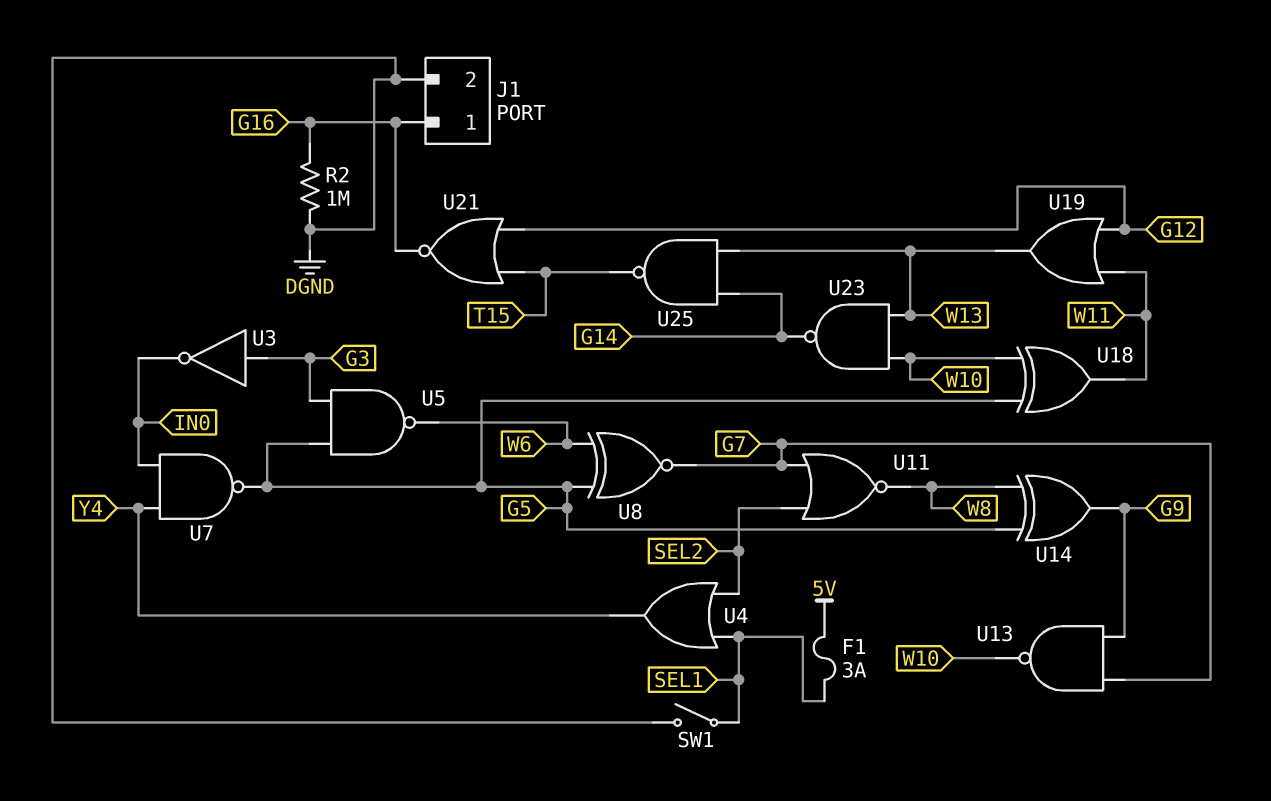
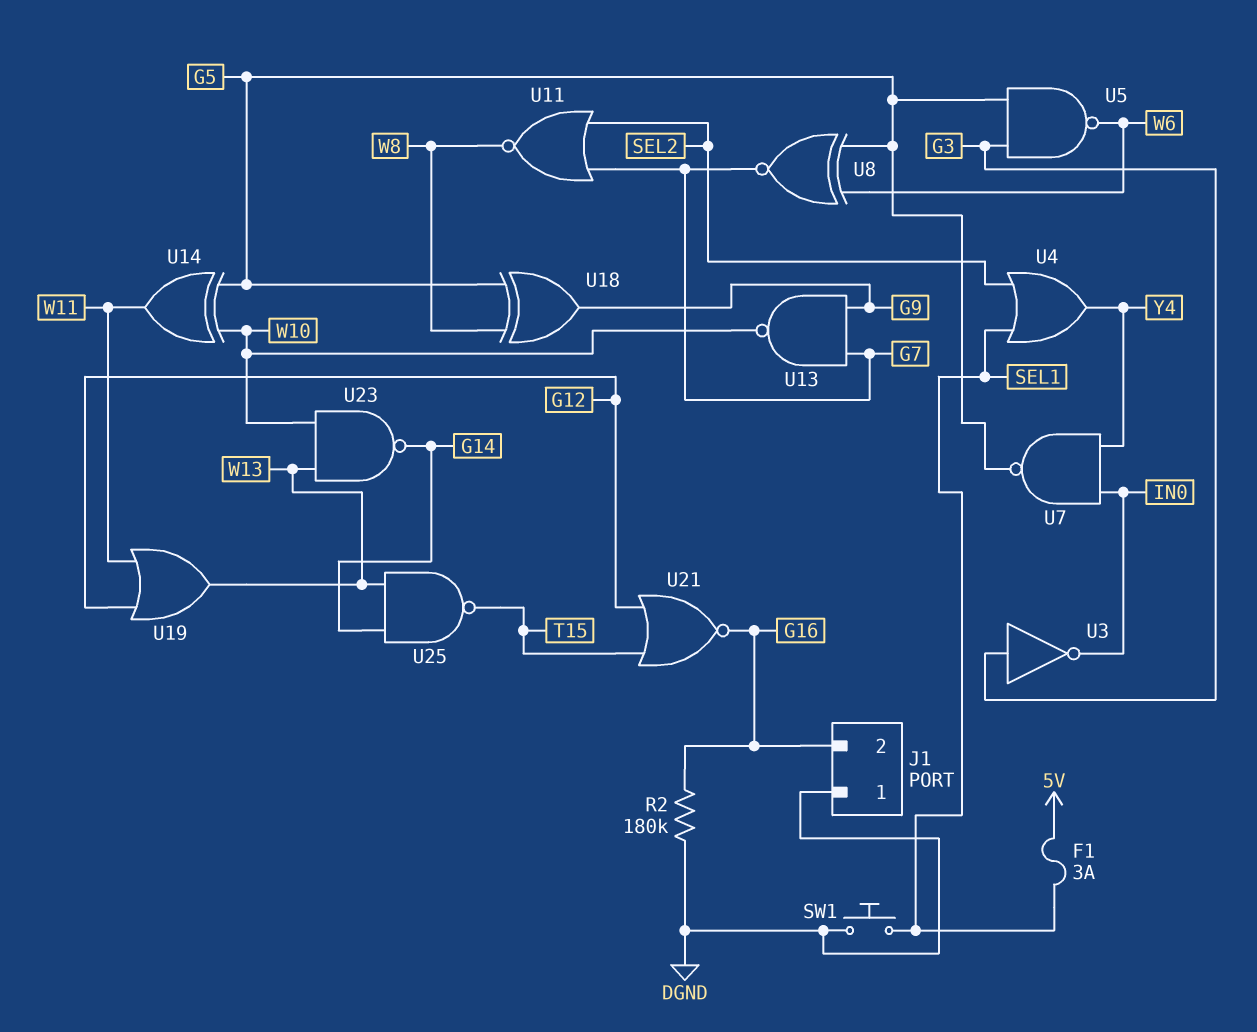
J1 pin 1: G16 -> DGND
J1 pin 2: DGND -> G16
R2: 1M (DGND, G16) -> 180k (DGND, G16)
SW1: switch (DGND, SEL1) -> button (DGND, SEL1)
U14: XOR (in G5, in W8, out G9) -> XOR (in G5, in W10, out W11)
U18: XOR (in G5, in W10, out W11) -> XOR (in G5, in W8, out G9)

